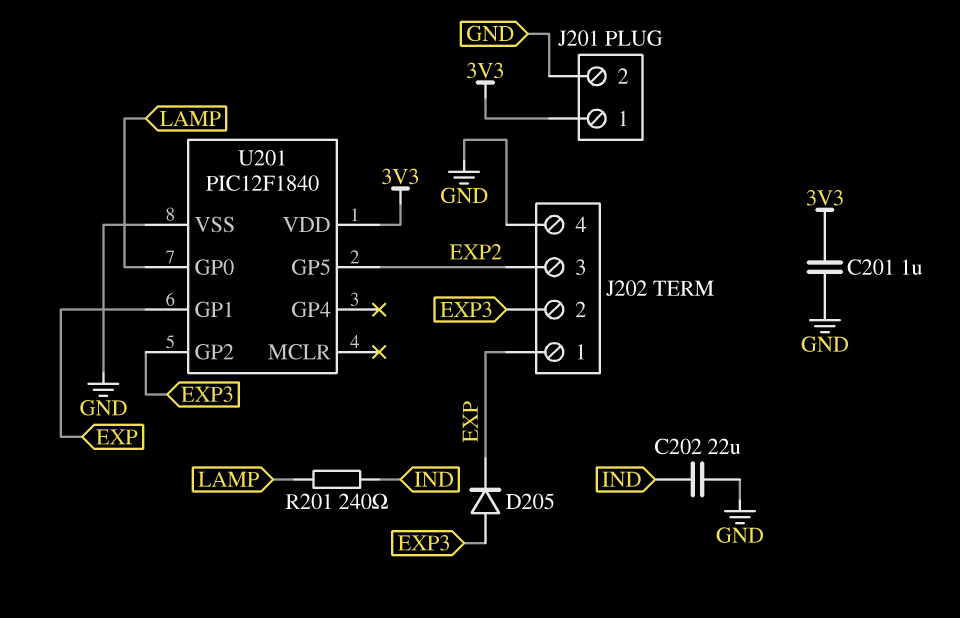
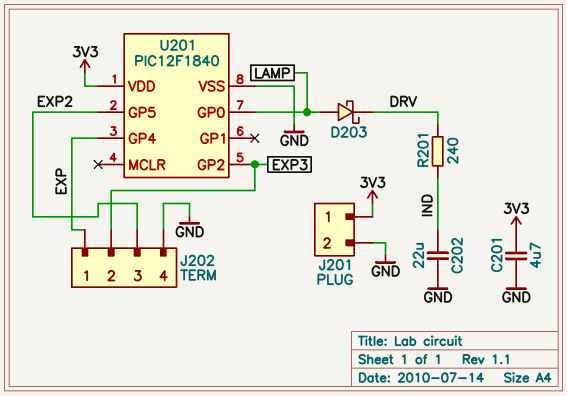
C201: 1uF (3V3, GND) -> 4.7uF (3V3, GND)
D203: none -> schottky (A LAMP, K DRV)
D205: diode (A EXP3, K EXP) -> none
R201: 240 (IND, LAMP) -> 240 (DRV, IND)
U201 pin GP1: EXP -> none
U201 pin GP4: none -> EXP

